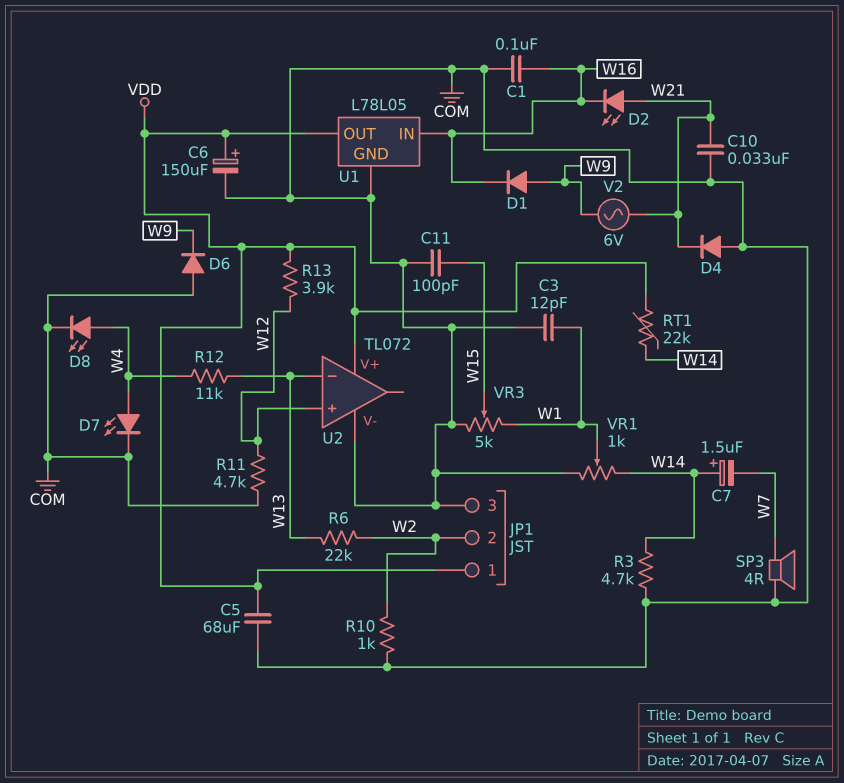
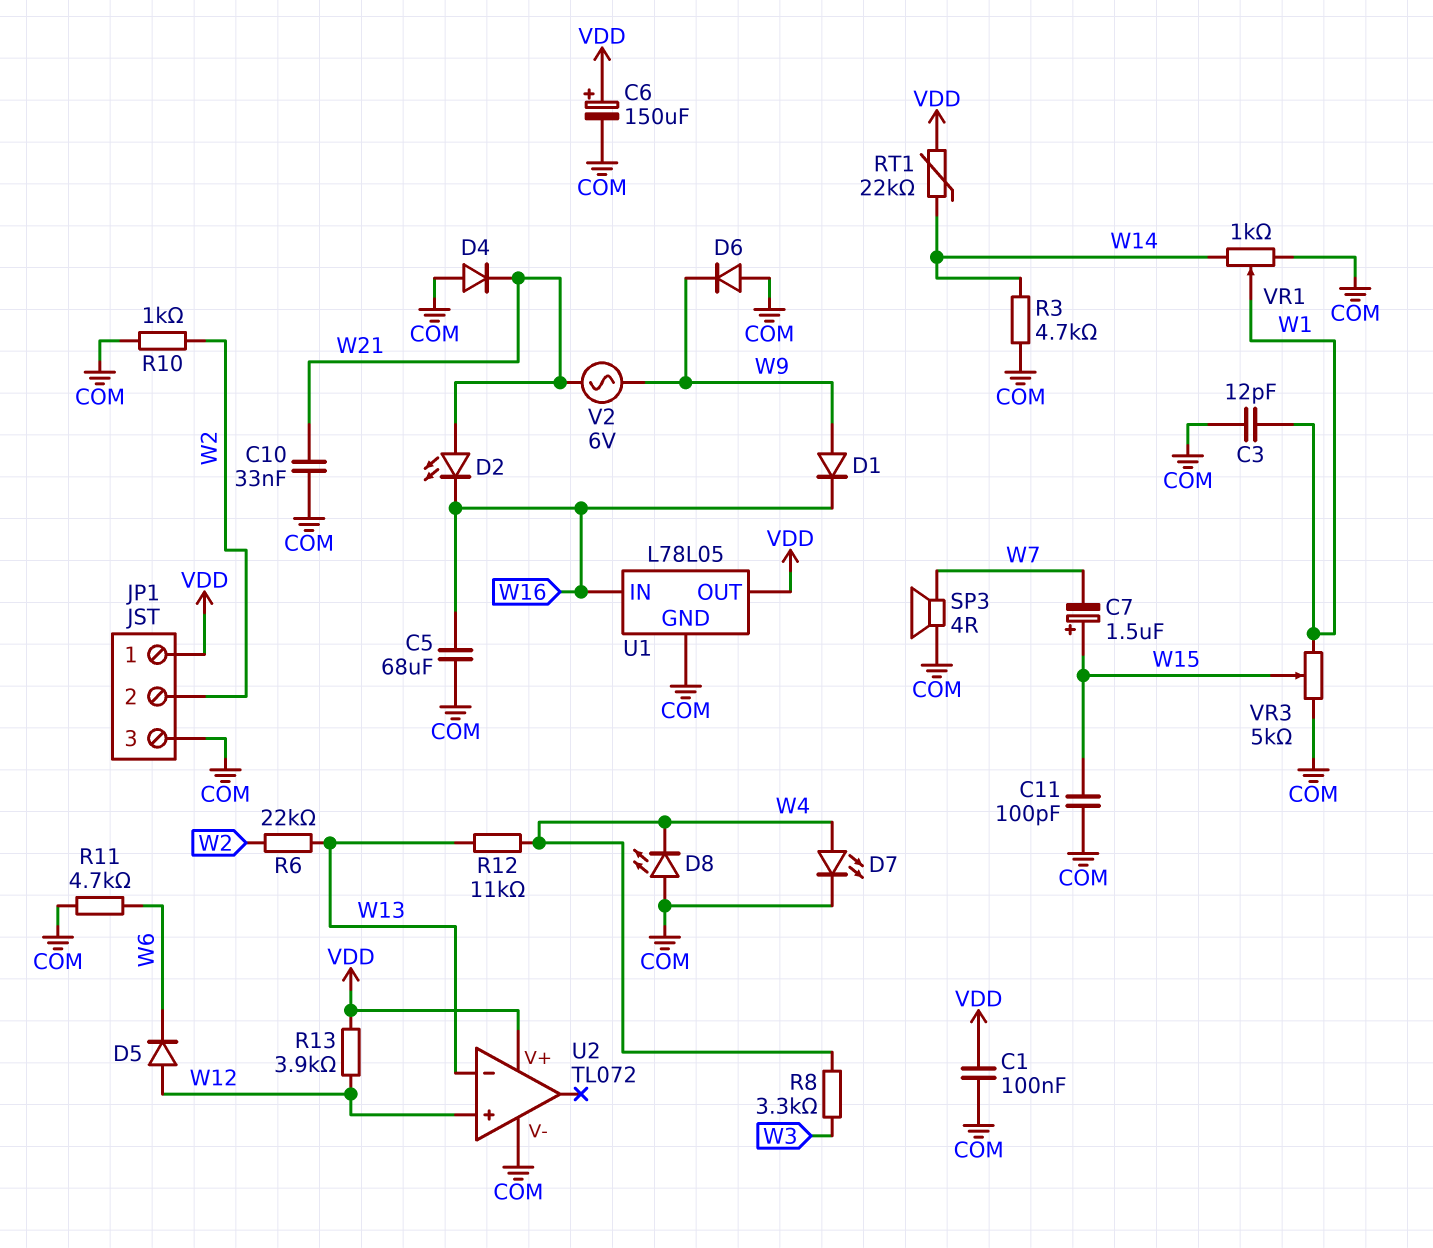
C1: 100nF (COM, W16) -> 100nF (COM, VDD)
C5: 68uF (COM, VDD) -> 68uF (COM, W16)
C7: 1.5uF (plus W14, minus W7) -> 1.5uF (plus W15, minus W7)
D5: none -> diode (A W12, K W6)
D8: LED (A W4, K COM) -> LED (A COM, K W4)
R8: none -> 3.3k (W3, W4)
R11: 4.7k (COM, W12) -> 4.7k (COM, W6)

